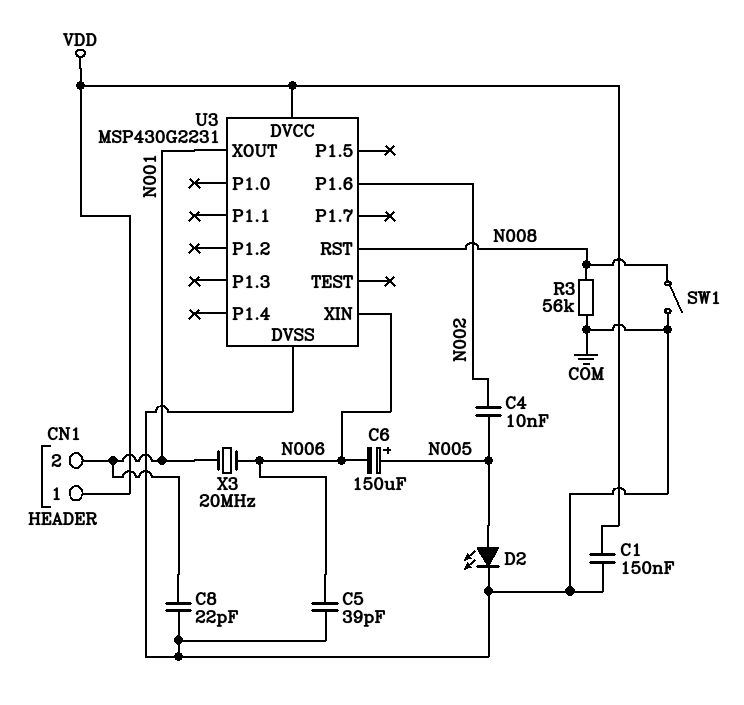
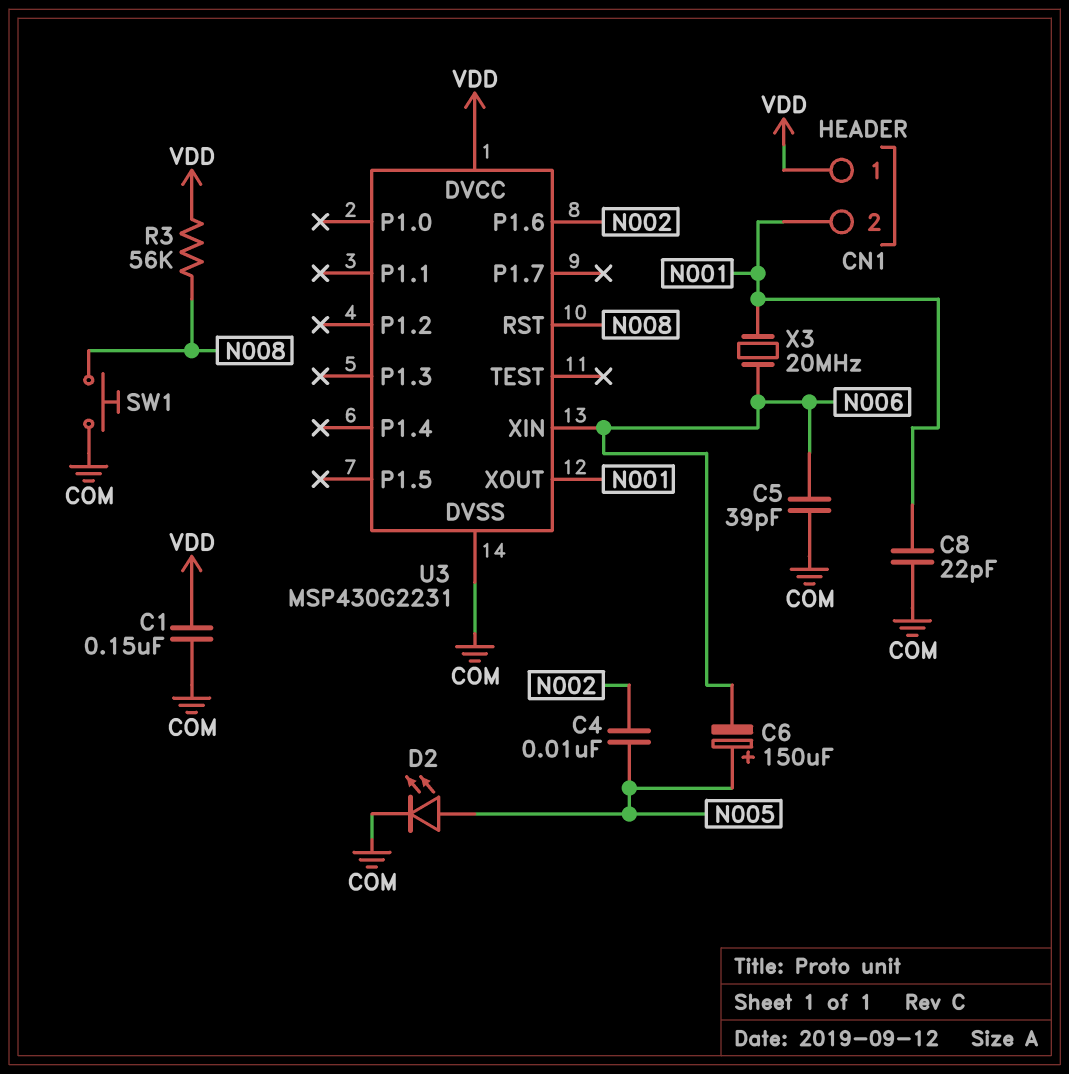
R3: 56k (COM, N008) -> 56k (N008, VDD)
SW1: switch (COM, N008) -> button (COM, N008)

